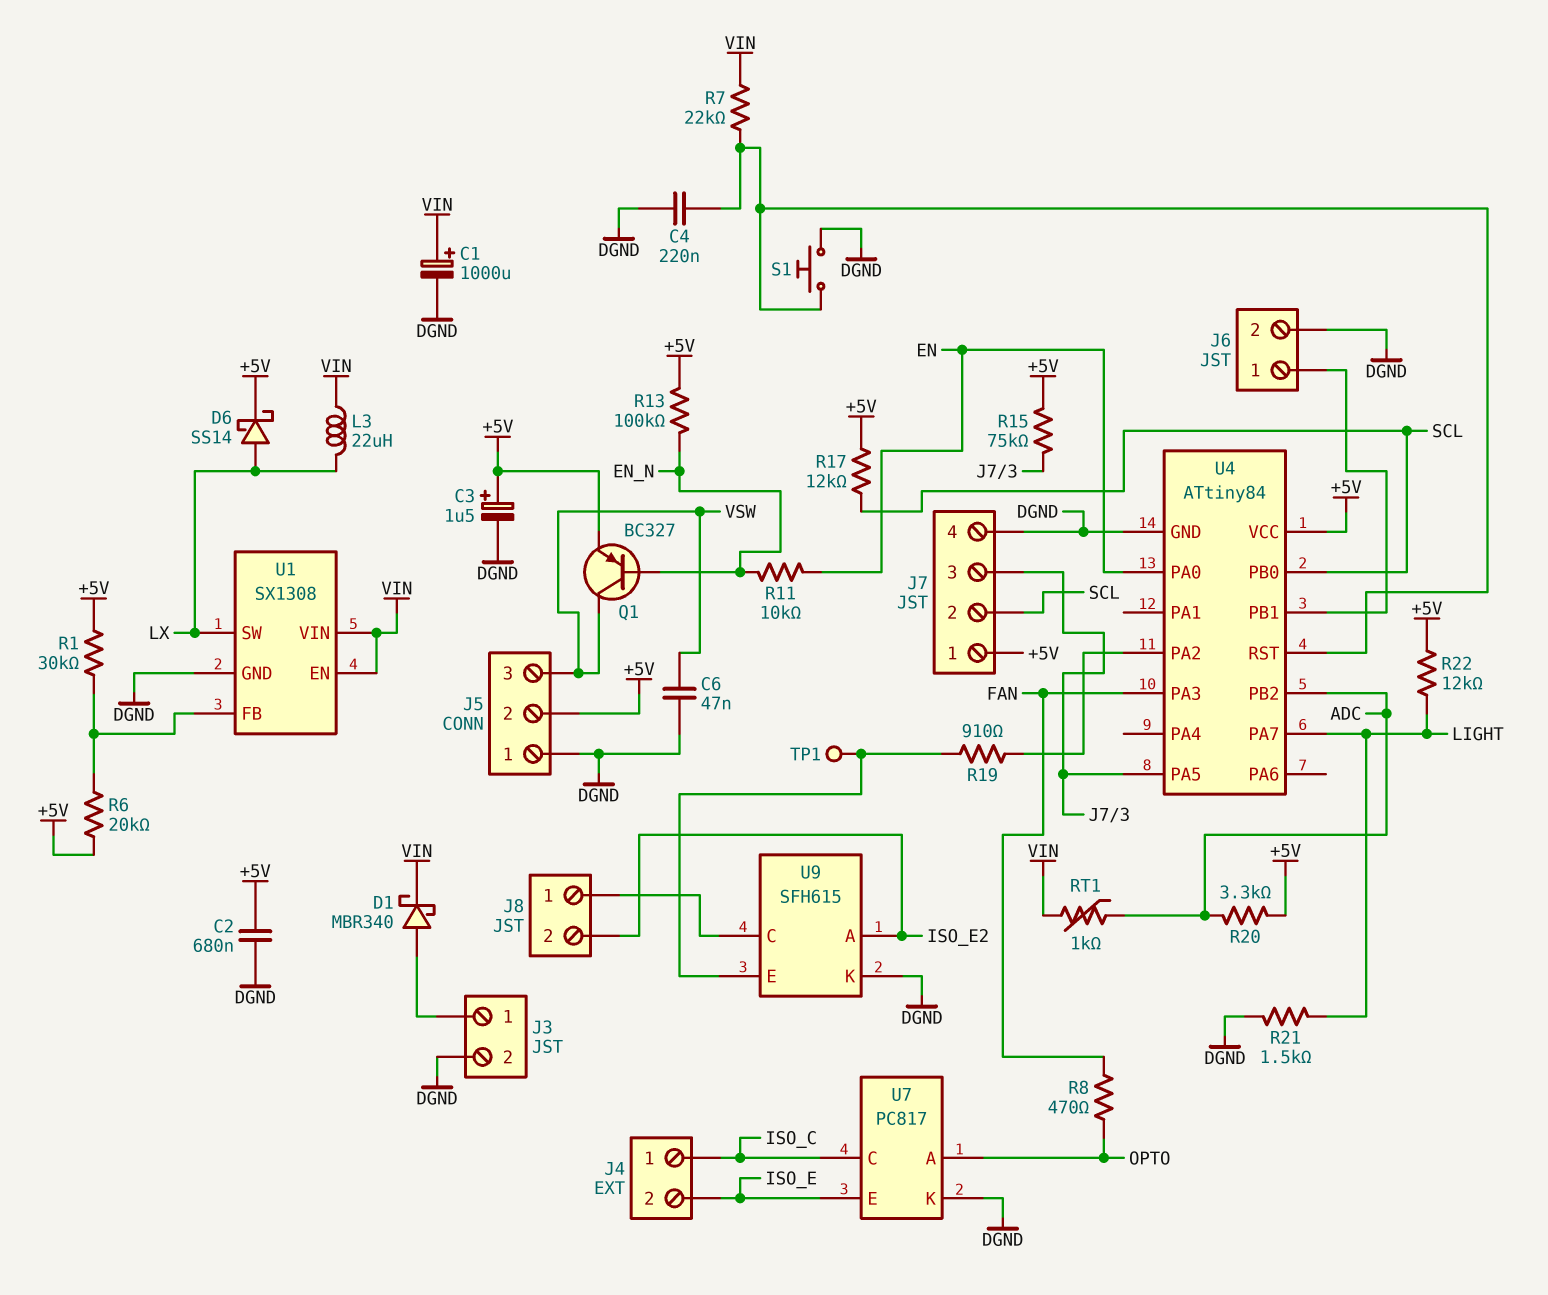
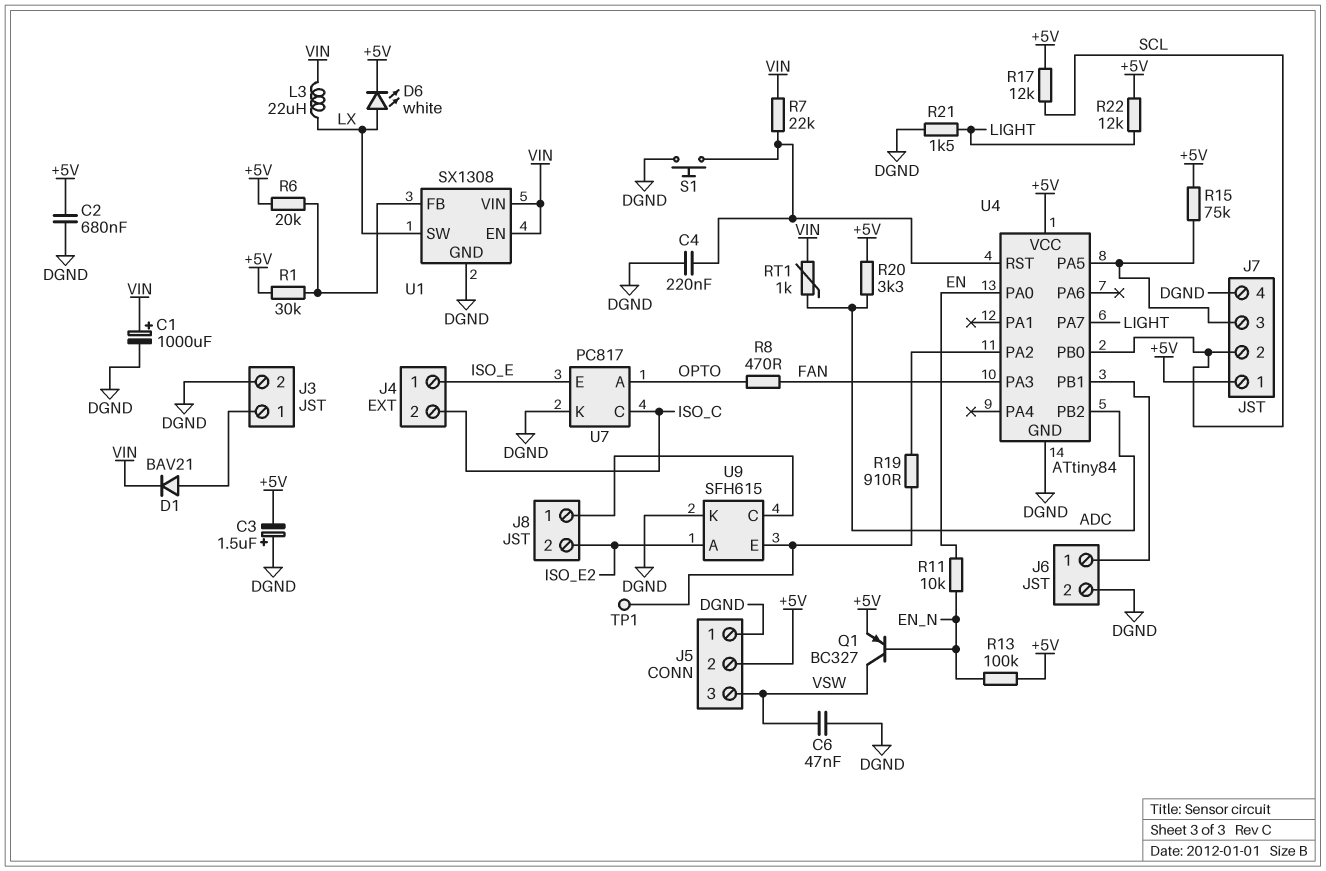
C3: 1.5uF (plus +5V, minus DGND) -> 1.5uF (plus DGND, minus +5V)
D1: schottky MBR340 (A J3/1, K VIN) -> diode BAV21 (A J3/1, K VIN)
D6: schottky SS14 (A LX, K +5V) -> LED white (A LX, K +5V)
J4 pin 1: ISO_C -> ISO_E
J4 pin 2: ISO_E -> ISO_C

